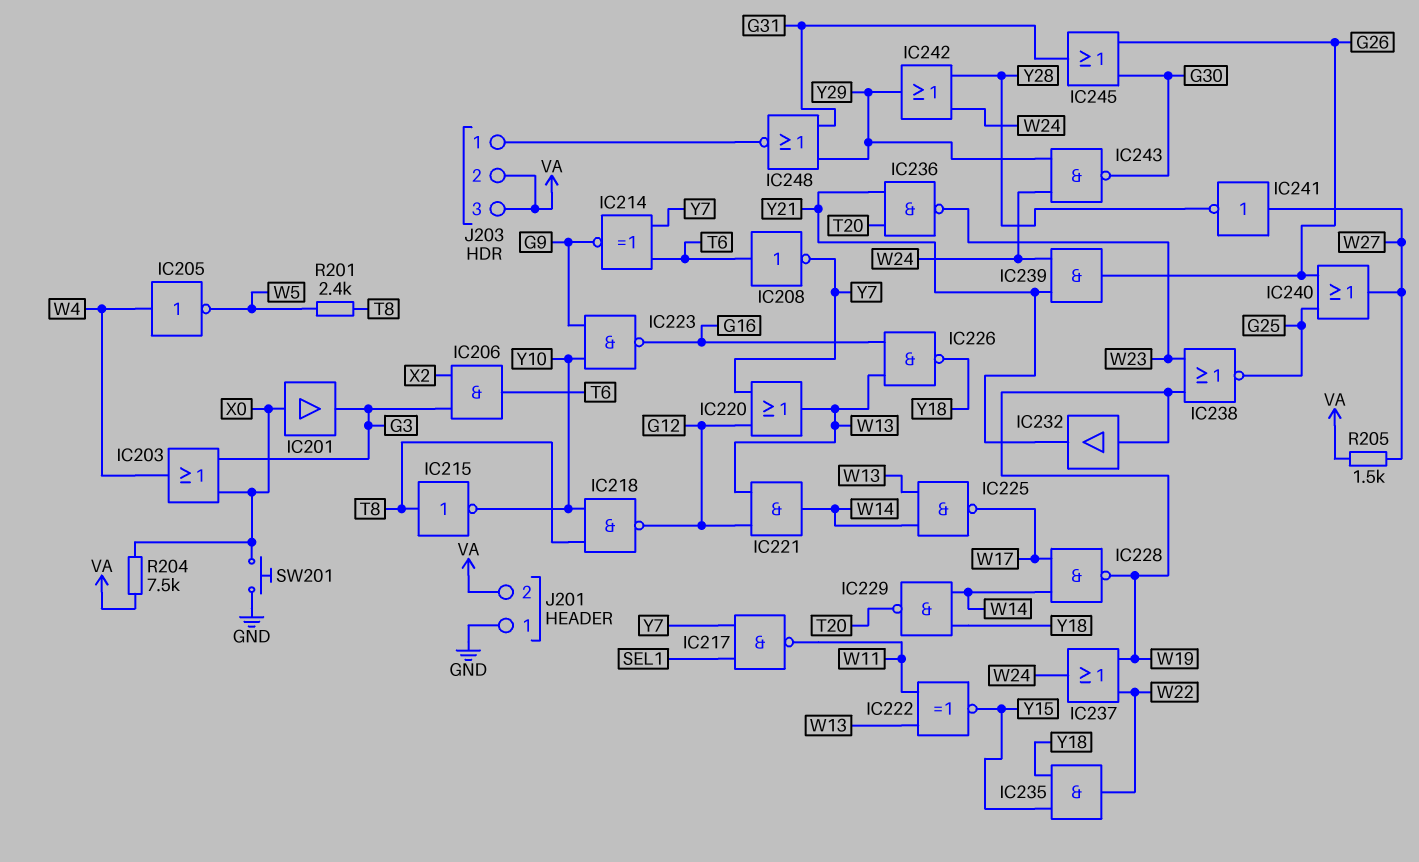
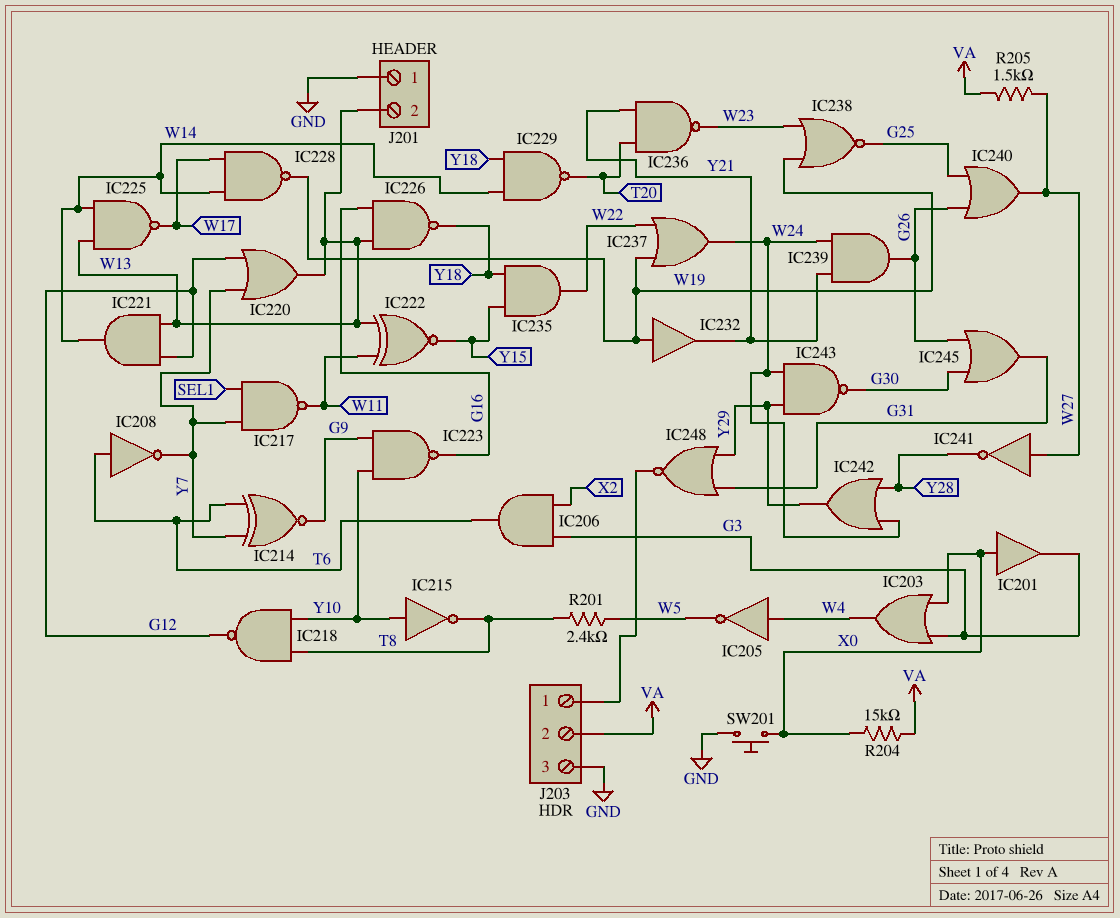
IC215: NOT (in T8, out Y10) -> NOT (in Y10, out T8)
J201 pin 2: VA -> W13
J203 pin 3: VA -> GND
R204: 7.5k (VA, X0) -> 15k (VA, X0)

